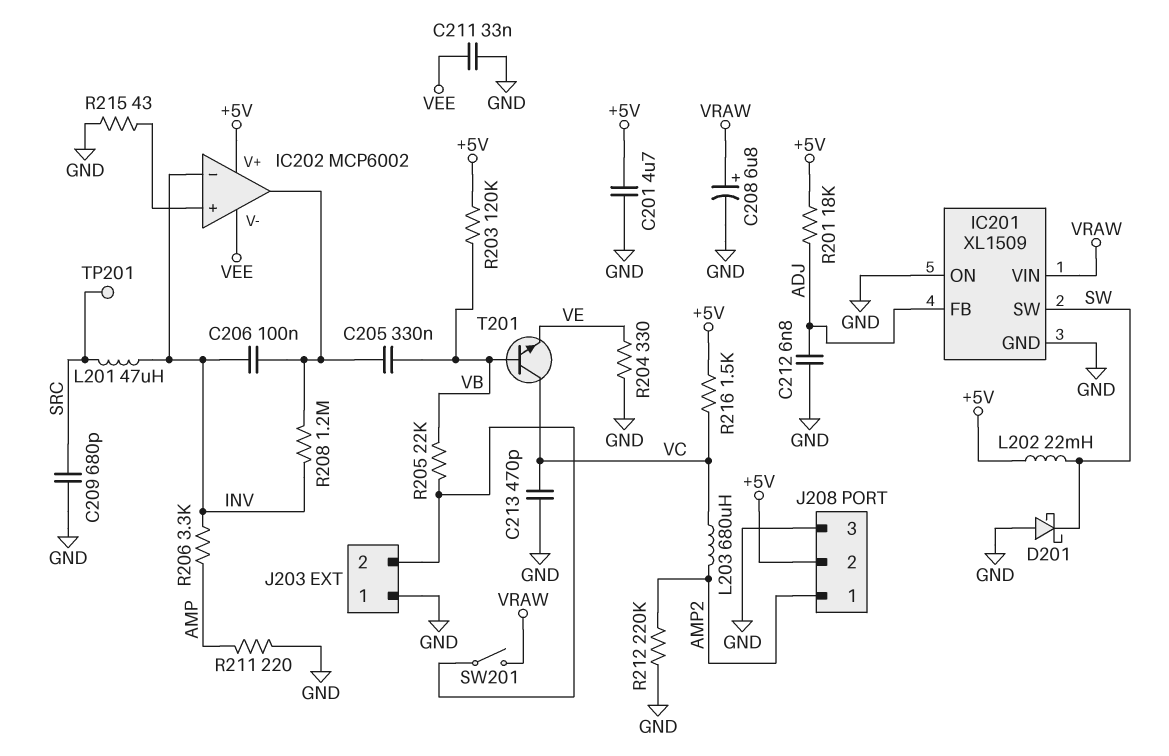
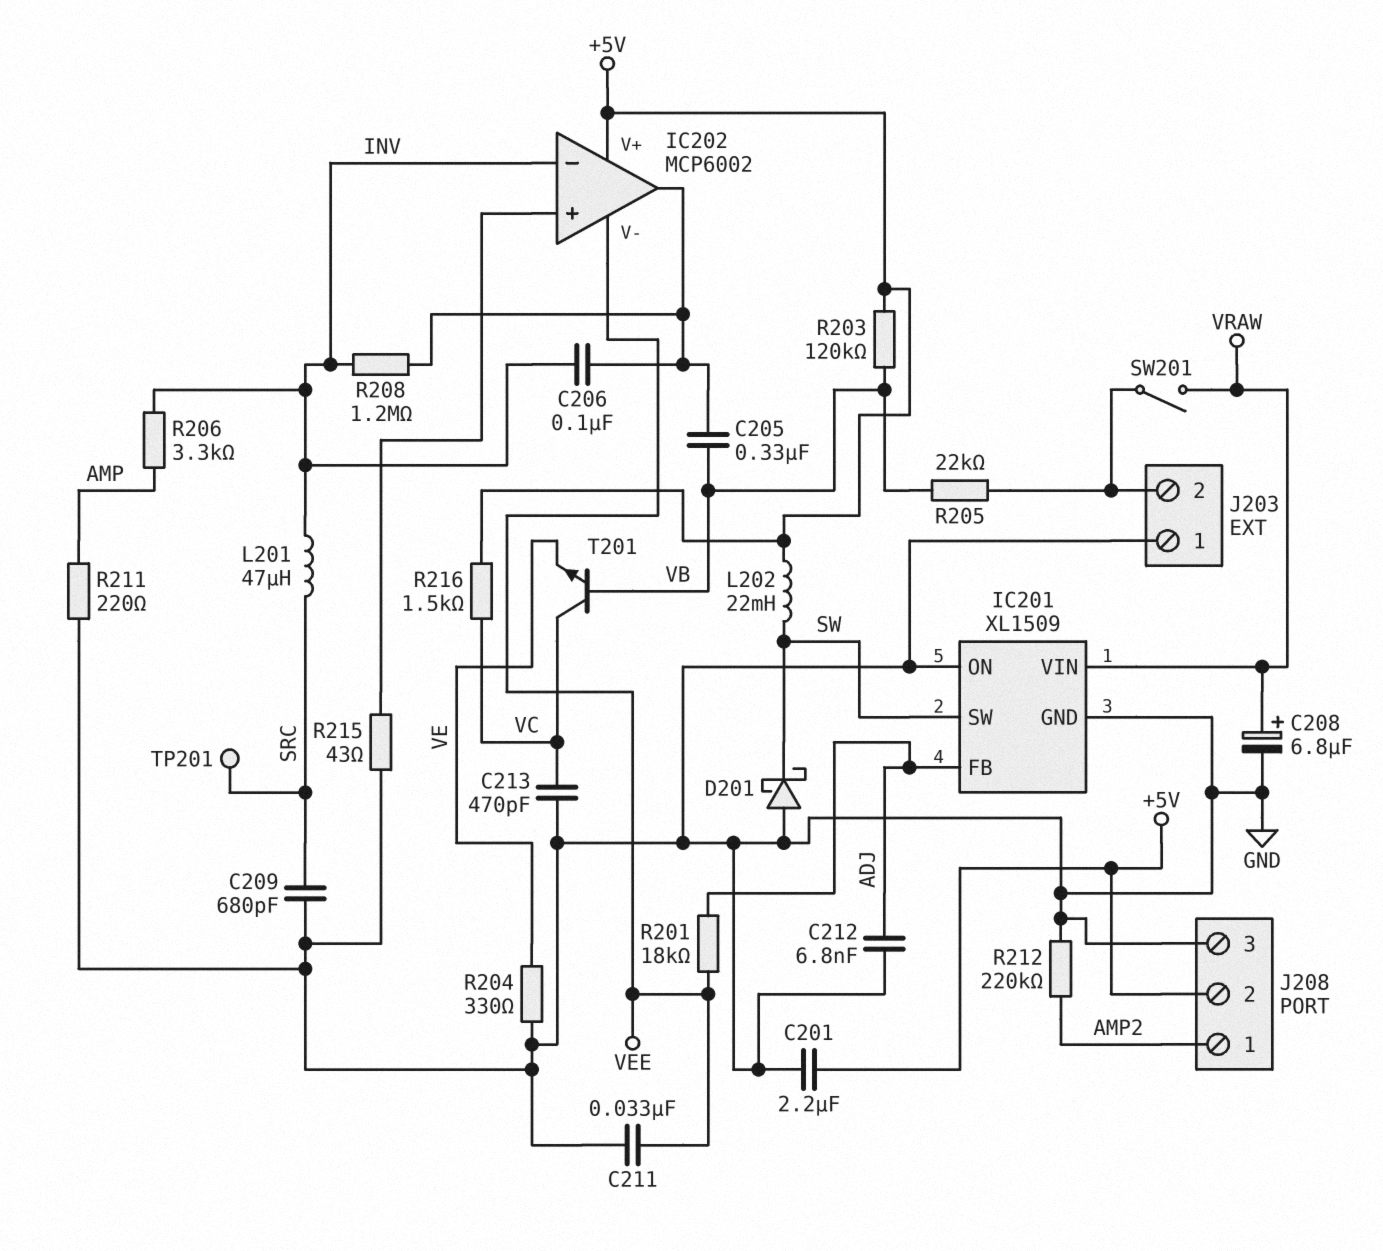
C201: 4.7uF (+5V, GND) -> 2.2uF (+5V, GND)
L203: 680uH (AMP2, VC) -> none
R201: 18k (+5V, ADJ) -> 18k (ADJ, VEE)

